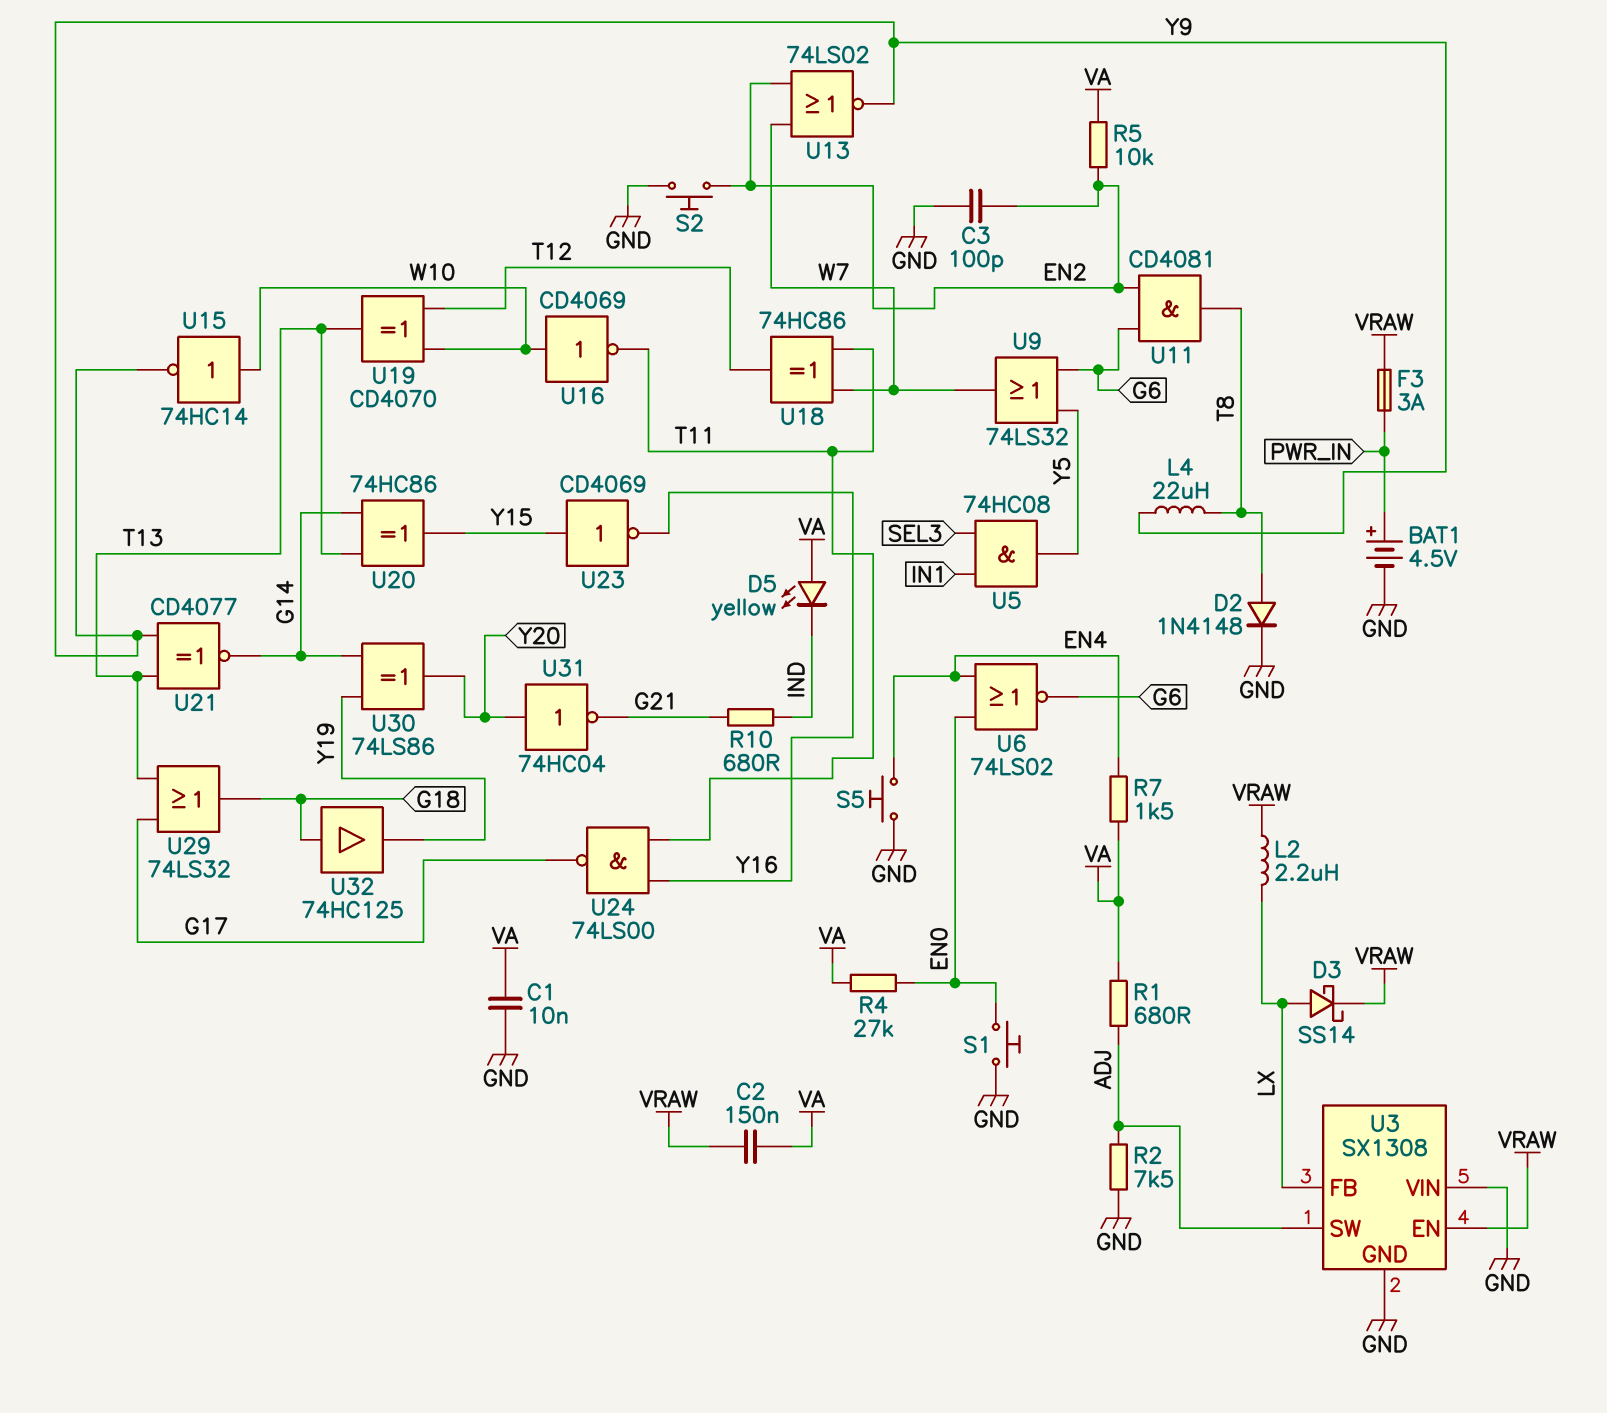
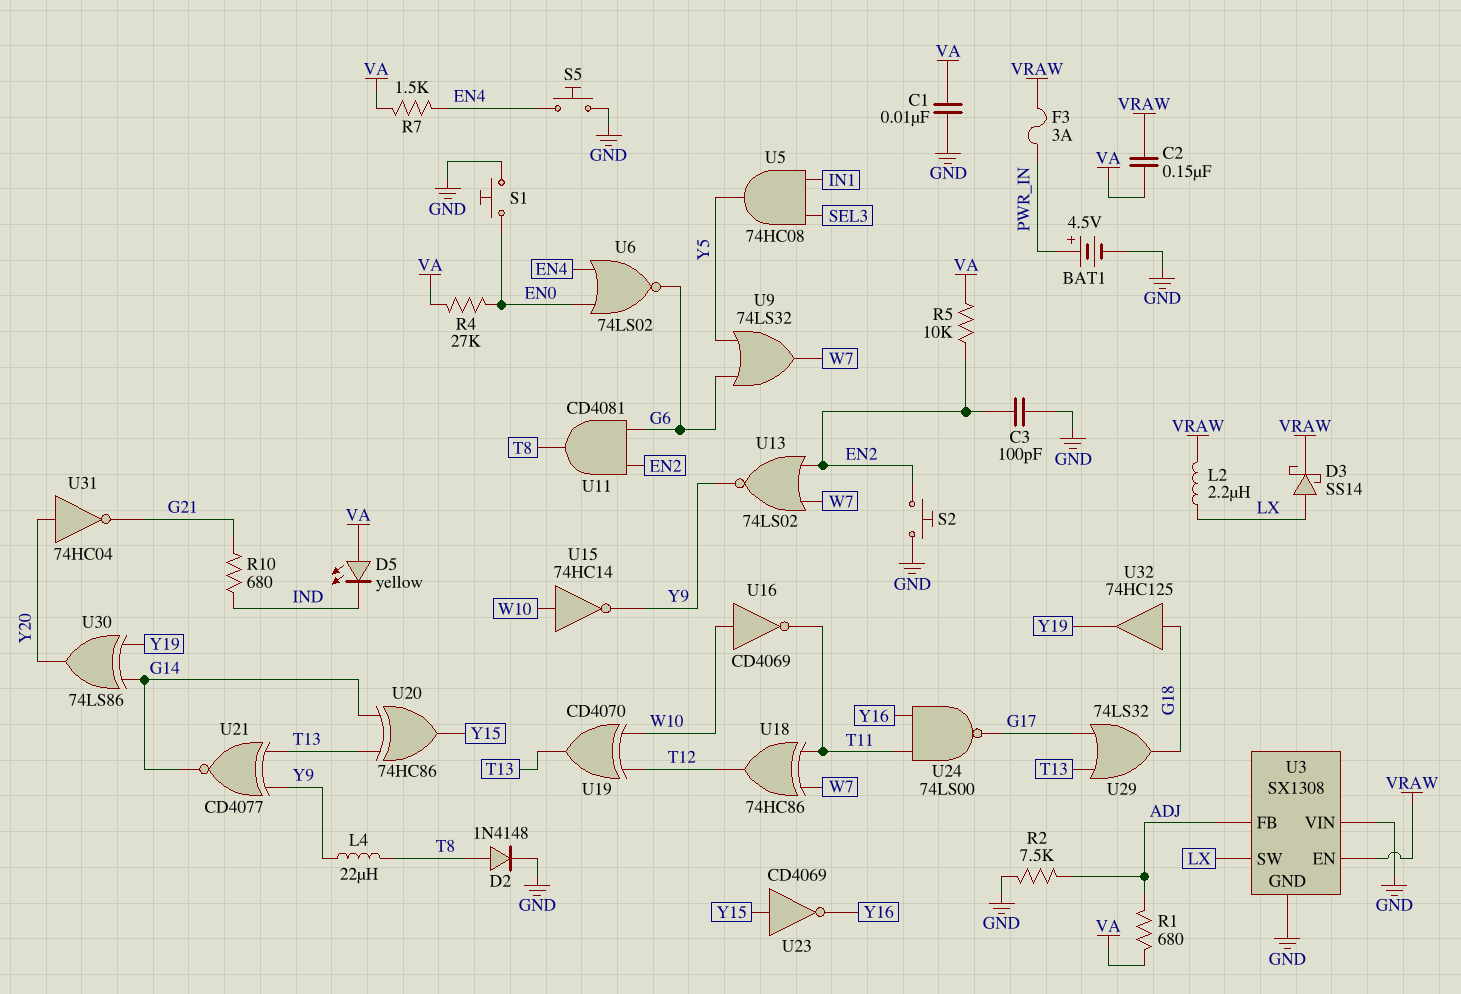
U3 pin FB: LX -> ADJ
U3 pin SW: ADJ -> LX

